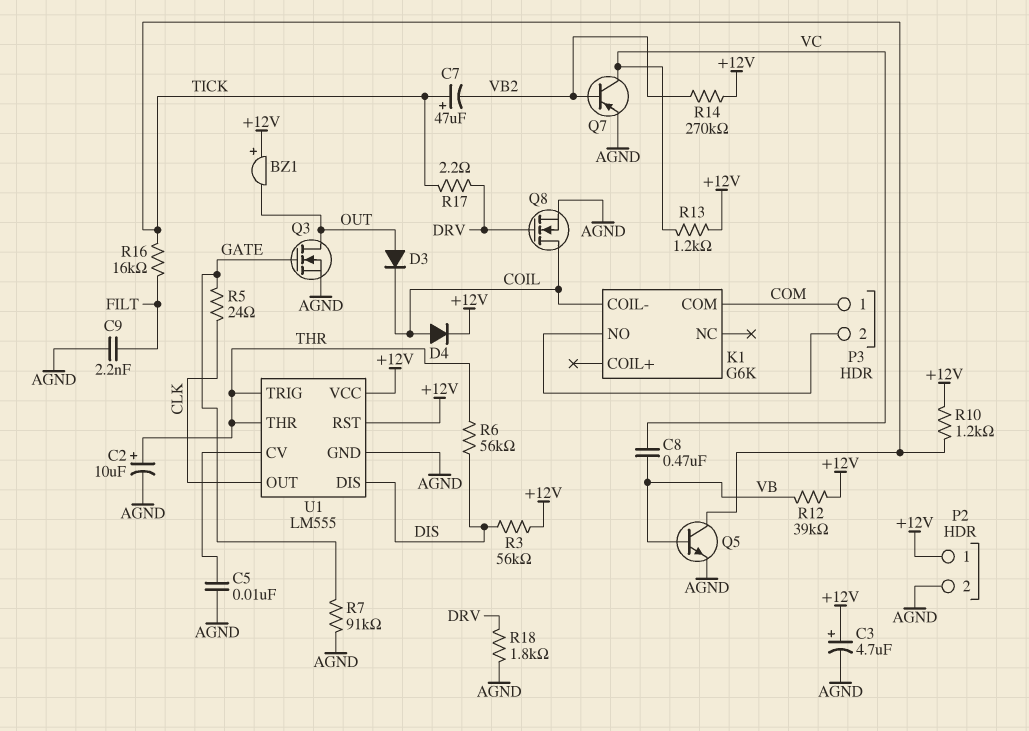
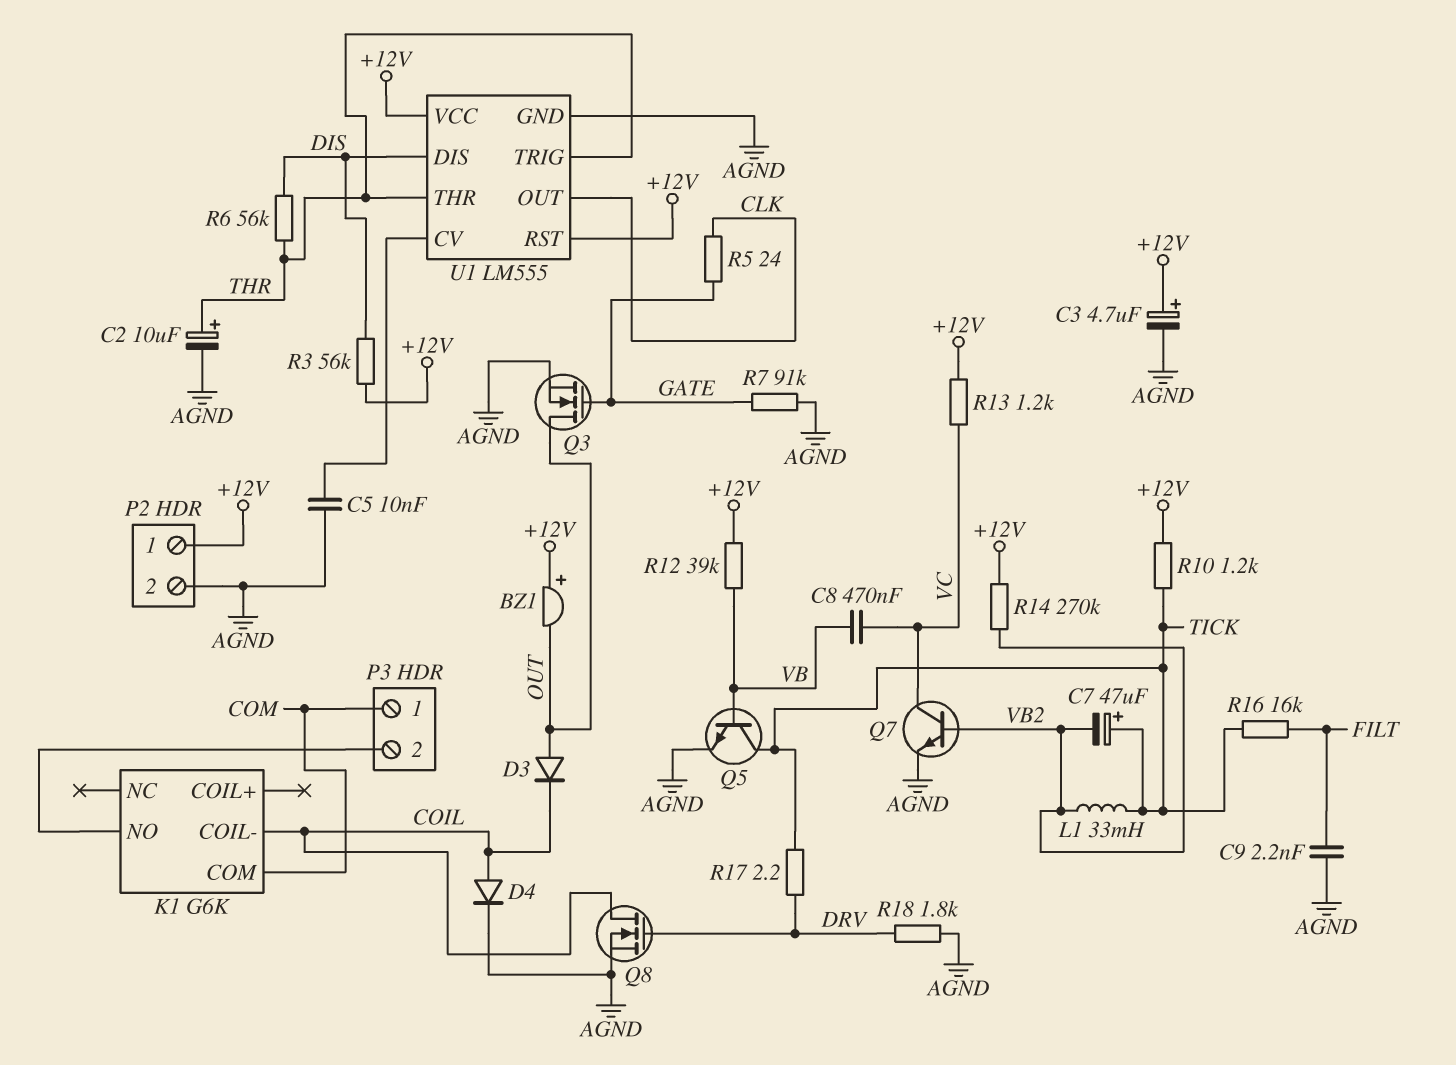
D4: diode (A COIL, K +12V) -> diode (A COIL, K AGND)
L1: none -> 33mH (TICK, VB2)
Q7: PNP (B VB2, C VC, E AGND) -> NPN (B VB2, C VC, E AGND)

